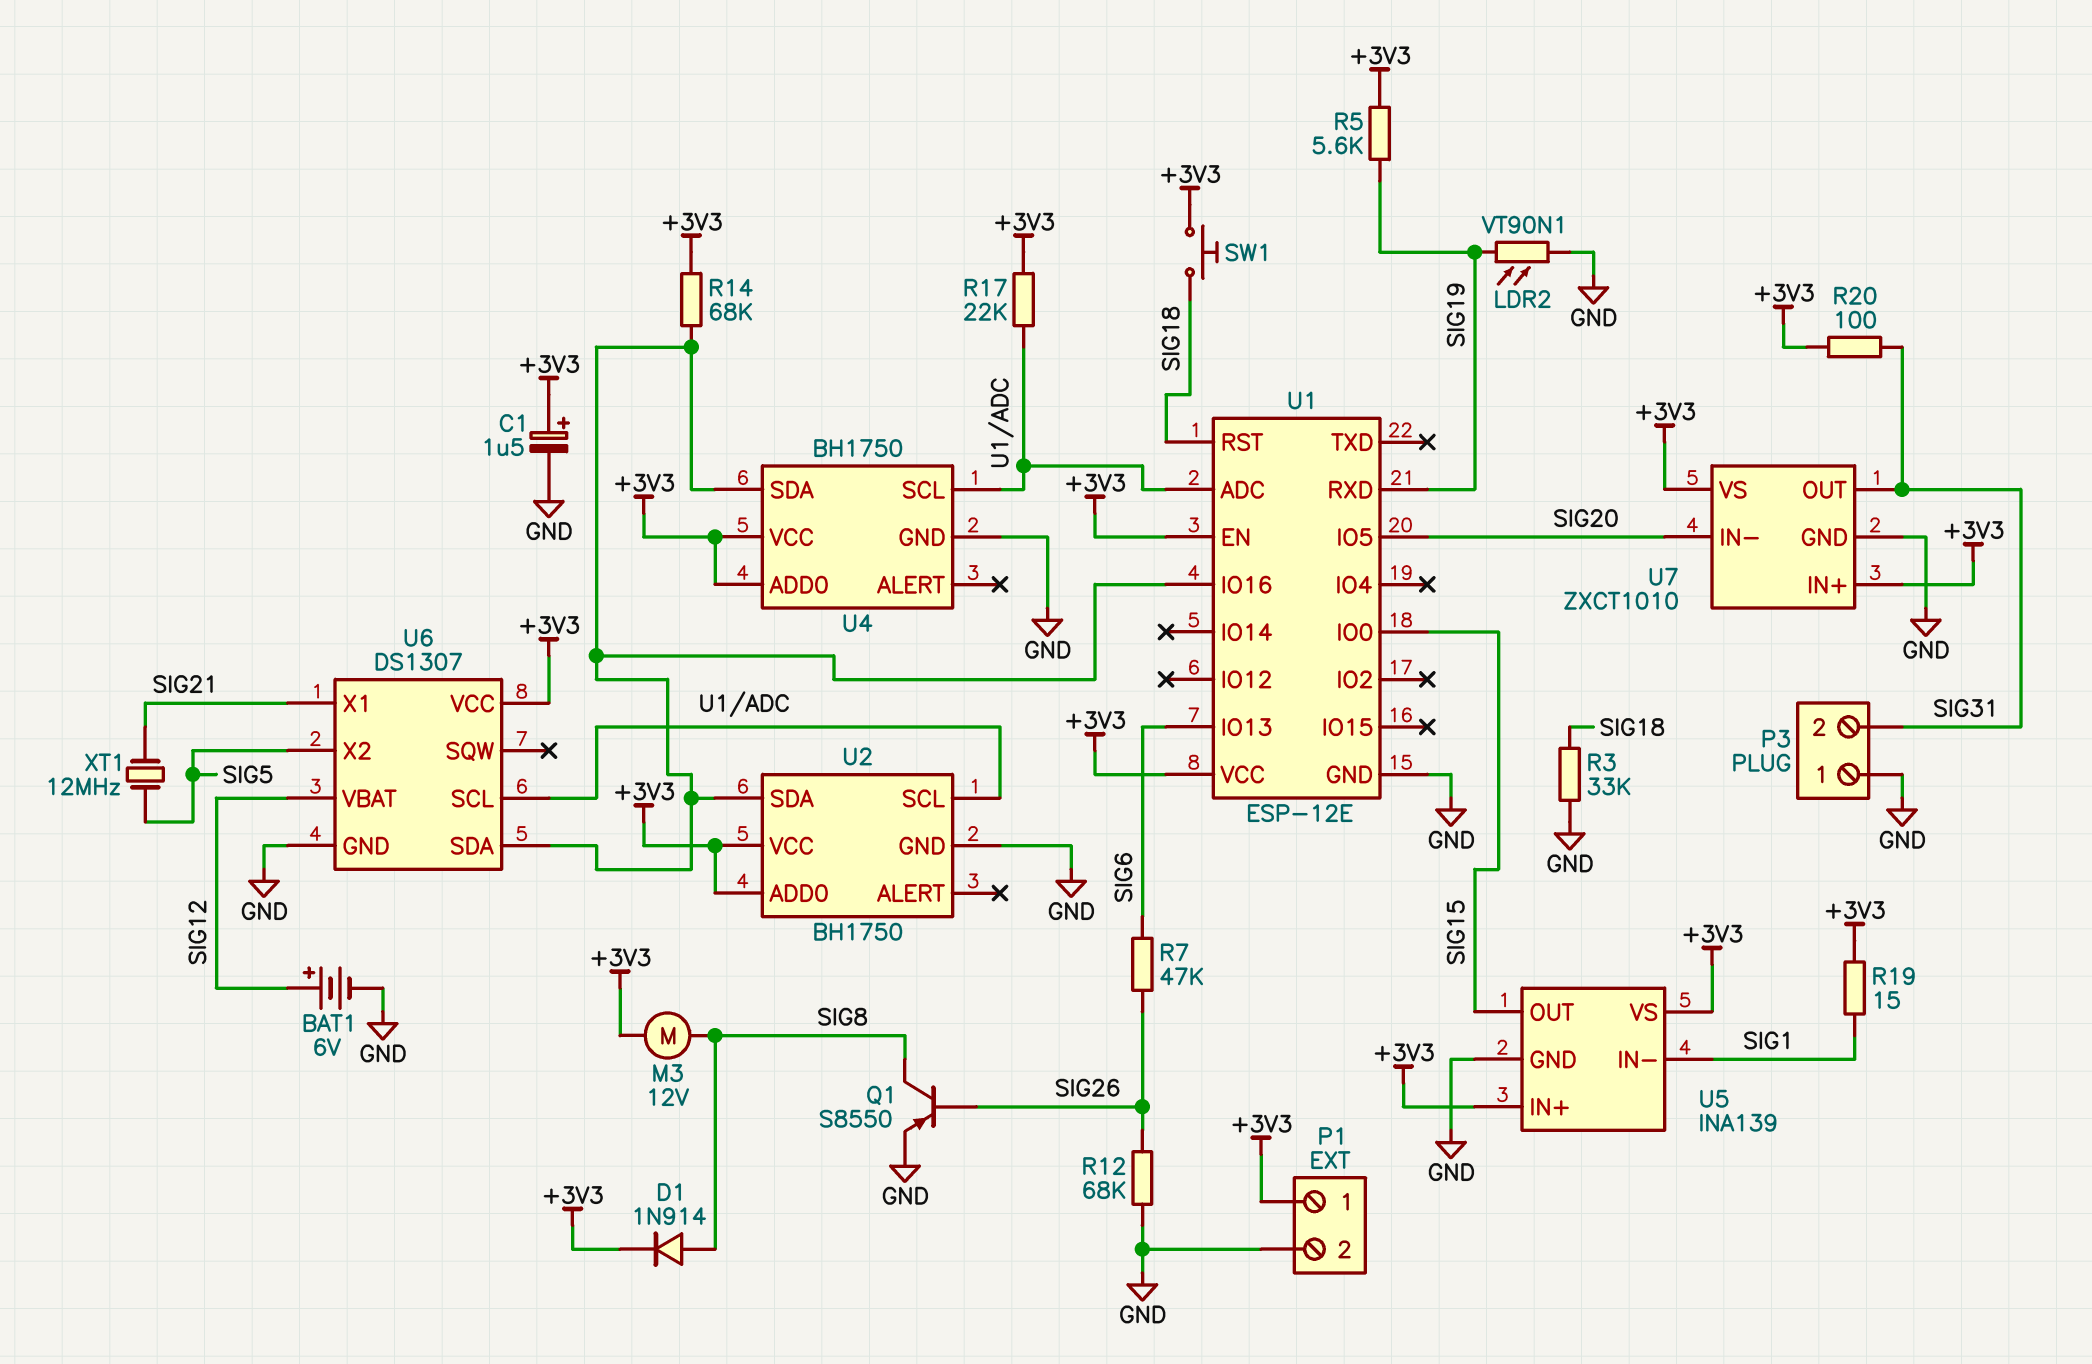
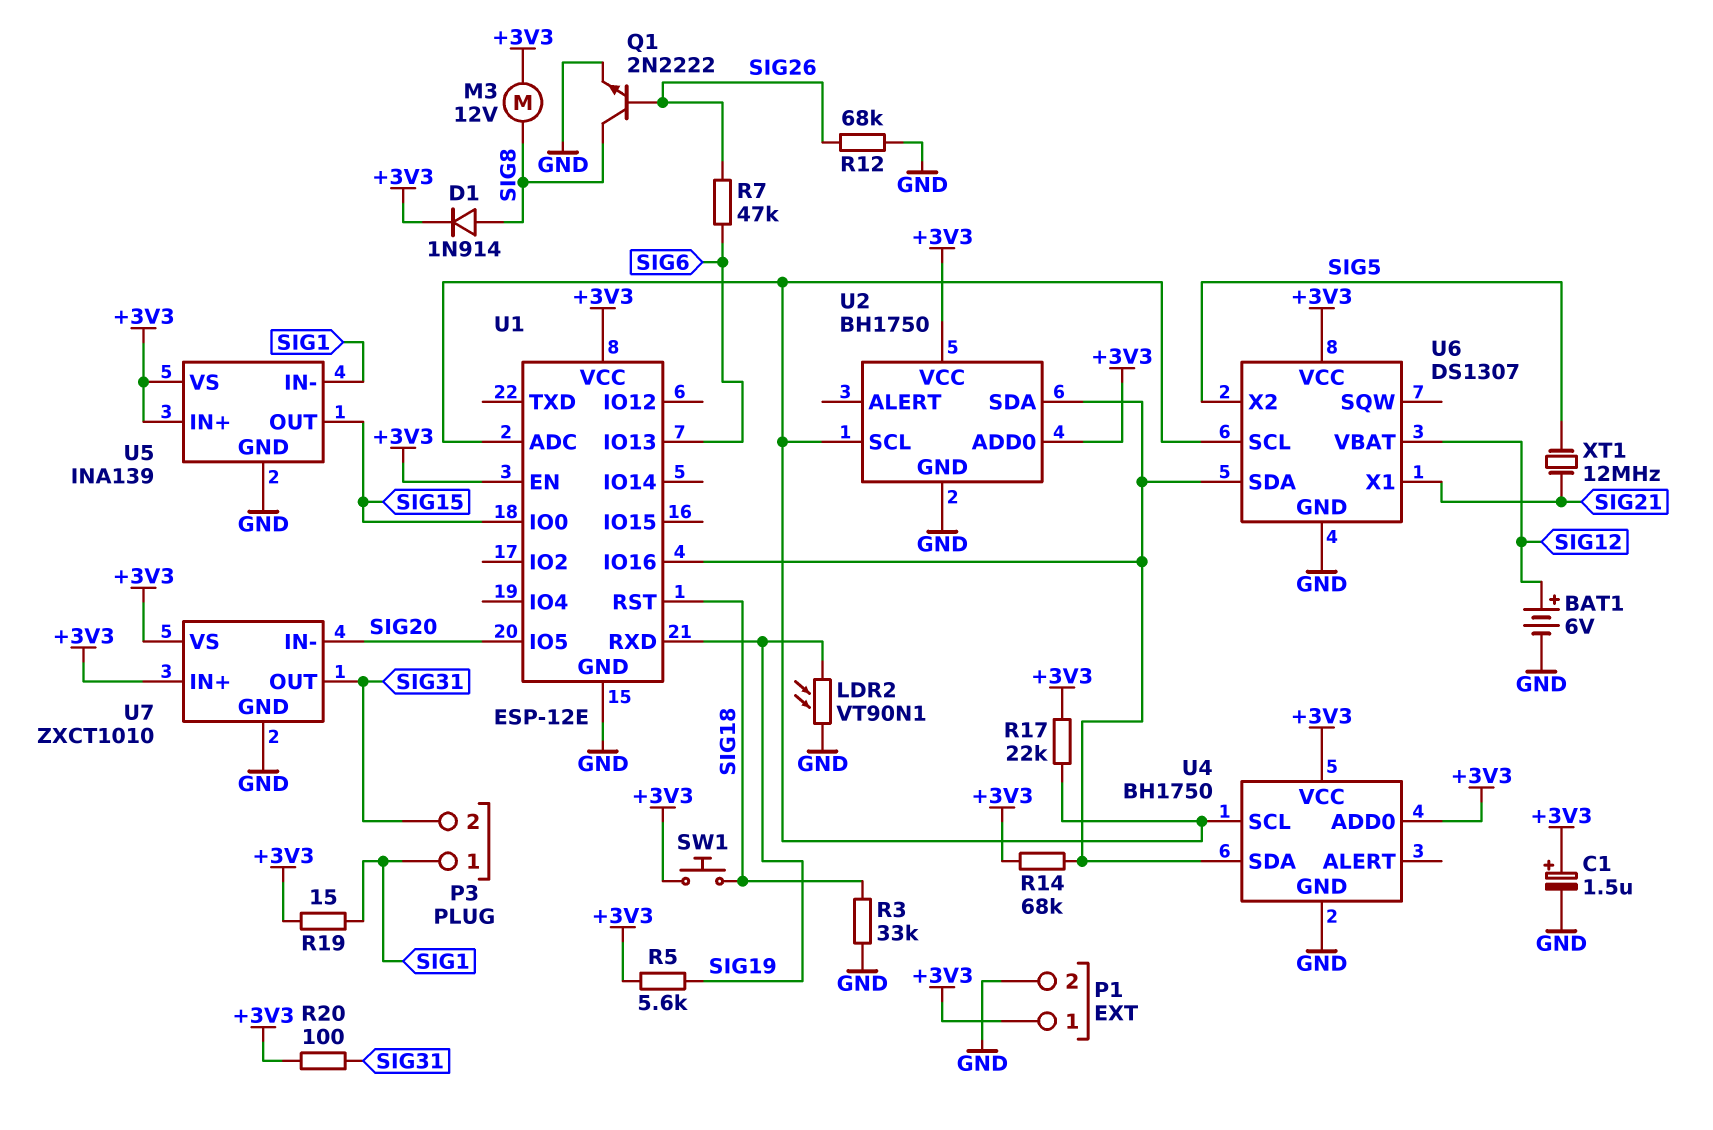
P3 pin 1: GND -> SIG1
Q1: PNP S8550 (B SIG26, C SIG8, E GND) -> NPN 2N2222 (B SIG26, C SIG8, E GND)

